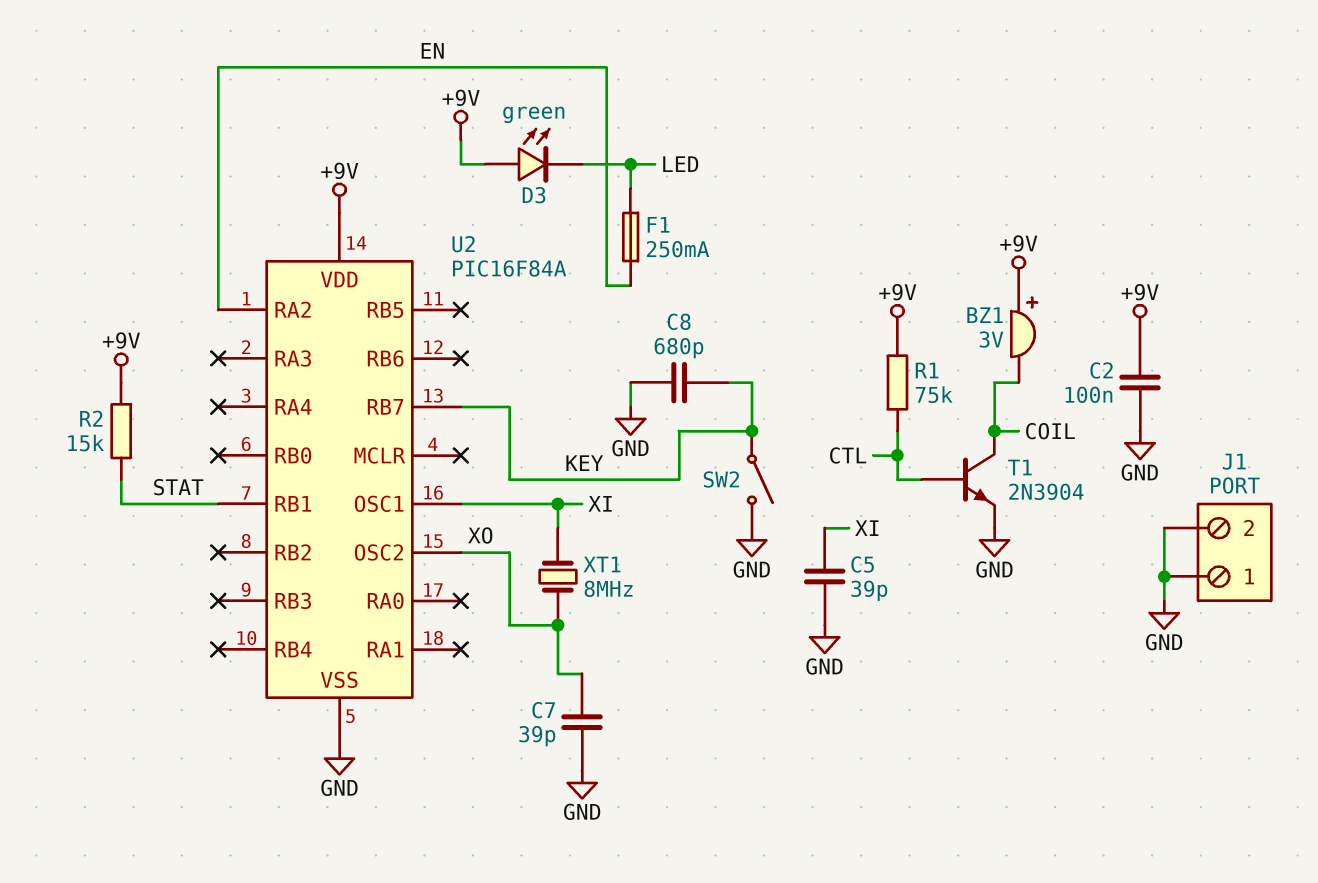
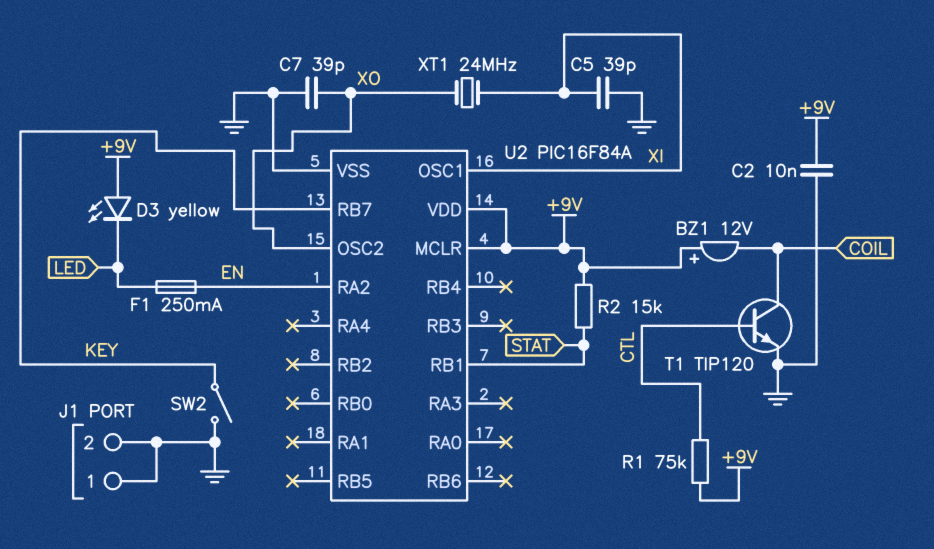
BZ1: buzzer 3V (plus +9V, minus COIL) -> buzzer 12V (plus +9V, minus COIL)
C2: 100nF (+9V, GND) -> 10nF (+9V, GND)
C8: 680pF (GND, KEY) -> none
D3: LED green (A +9V, K LED) -> LED yellow (A +9V, K LED)
T1: NPN 2N3904 (B CTL, C COIL, E GND) -> NPN TIP120 (B CTL, C COIL, E GND)
U2 pin MCLR: none -> +9V
XT1: 8MHz (XI, XO) -> 24MHz (XI, XO)

